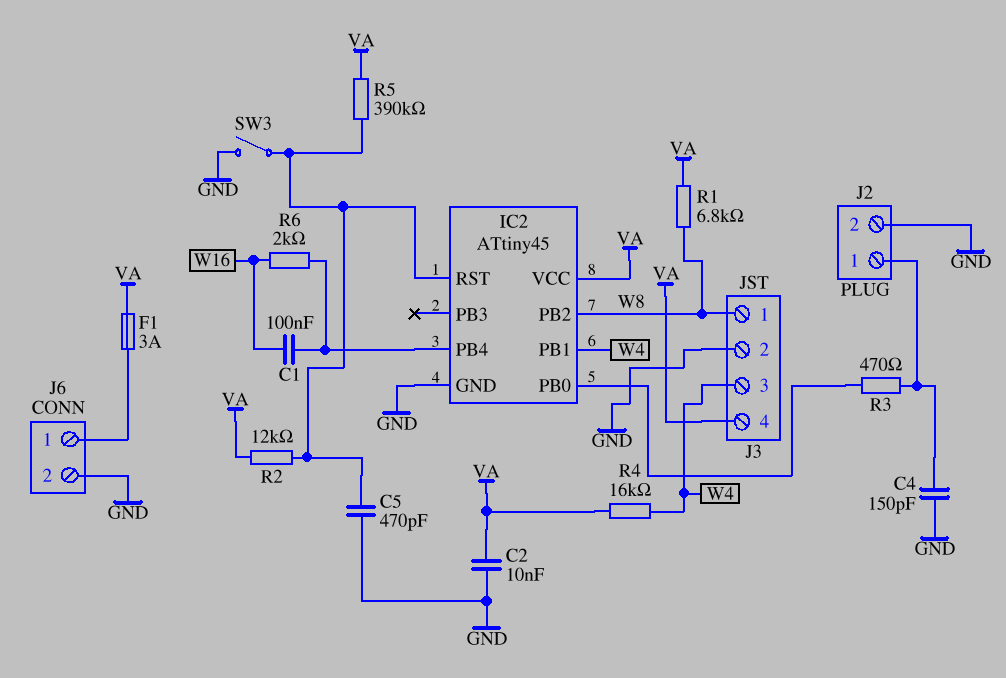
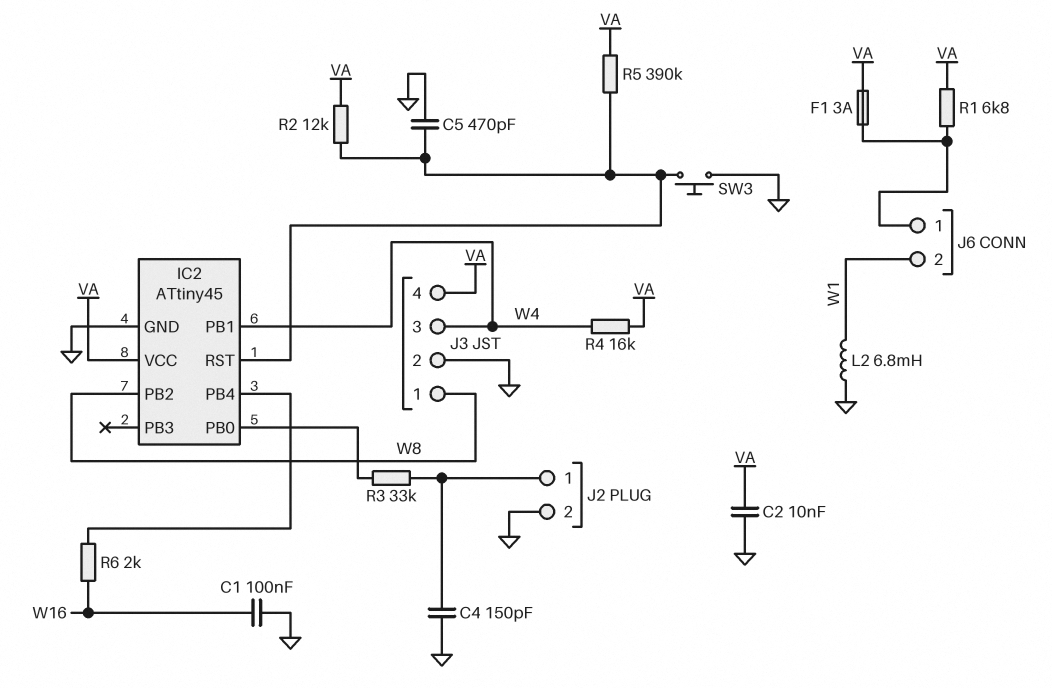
C1: 100nF (IC2/PB4, W16) -> 100nF (GND, W16)
J6 pin 2: GND -> W1
L2: none -> 6.8mH (GND, W1)
R1: 6.8k (VA, W8) -> 6.8k (J6/1, VA)
R3: 470 (IC2/PB0, J2/1) -> 33k (IC2/PB0, J2/1)
SW3: switch (GND, IC2/RST) -> button (GND, IC2/RST)

